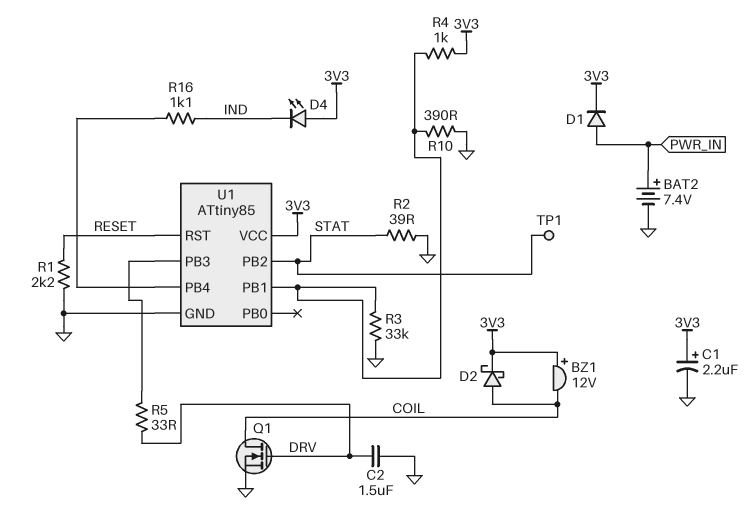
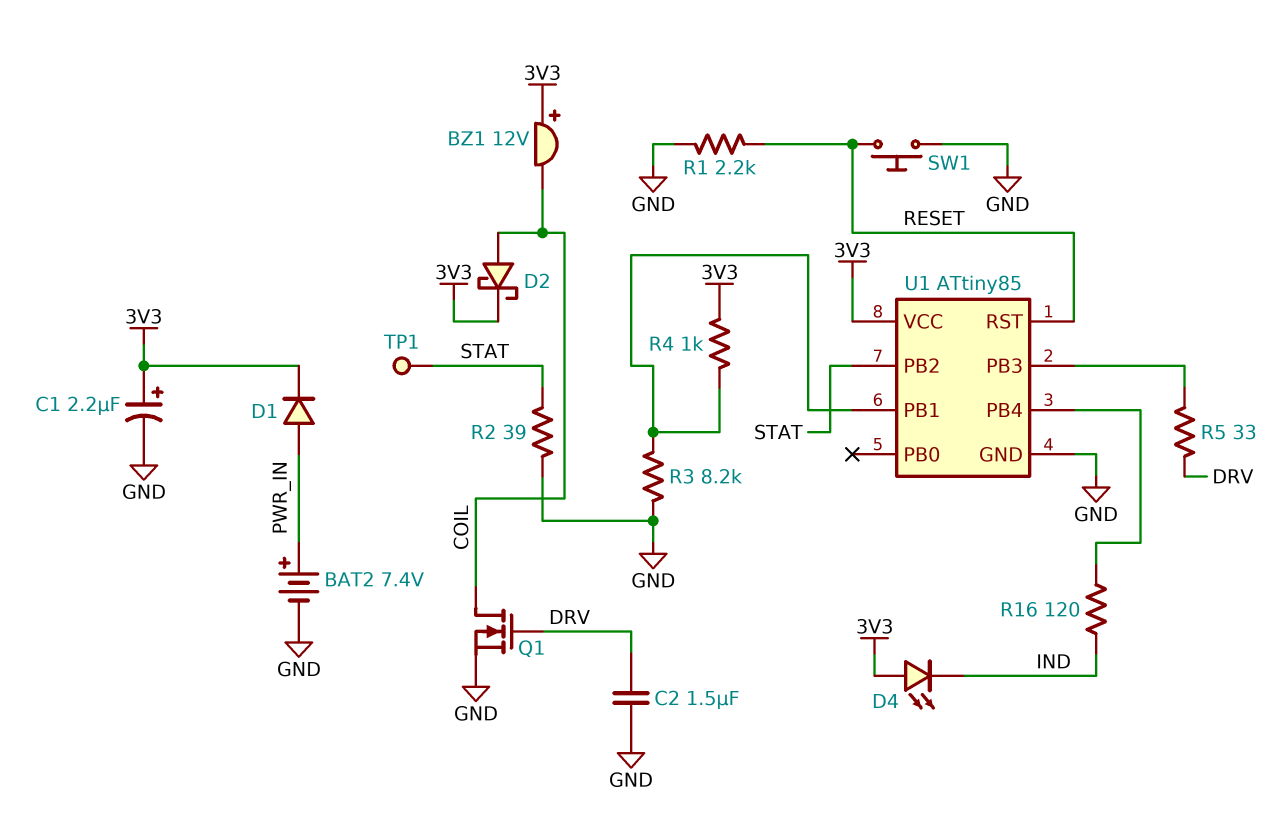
R3: 33k (GND, U1/PB1) -> 8.2k (GND, U1/PB1)
R10: 390 (GND, U1/PB1) -> none
R16: 1.1k (IND, U1/PB4) -> 120 (IND, U1/PB4)
SW1: none -> button (GND, RESET)

